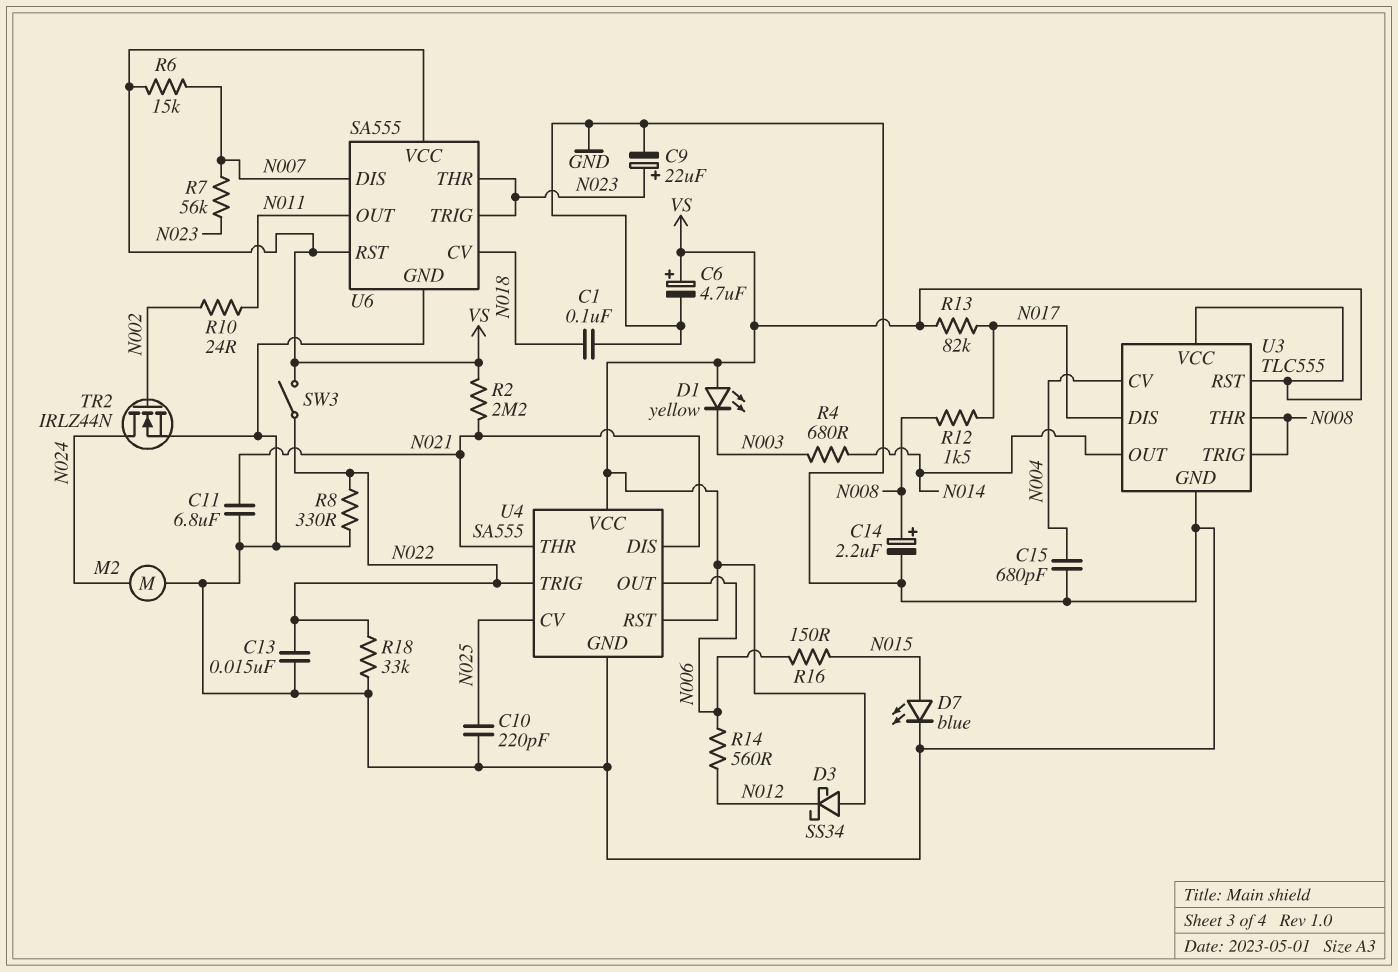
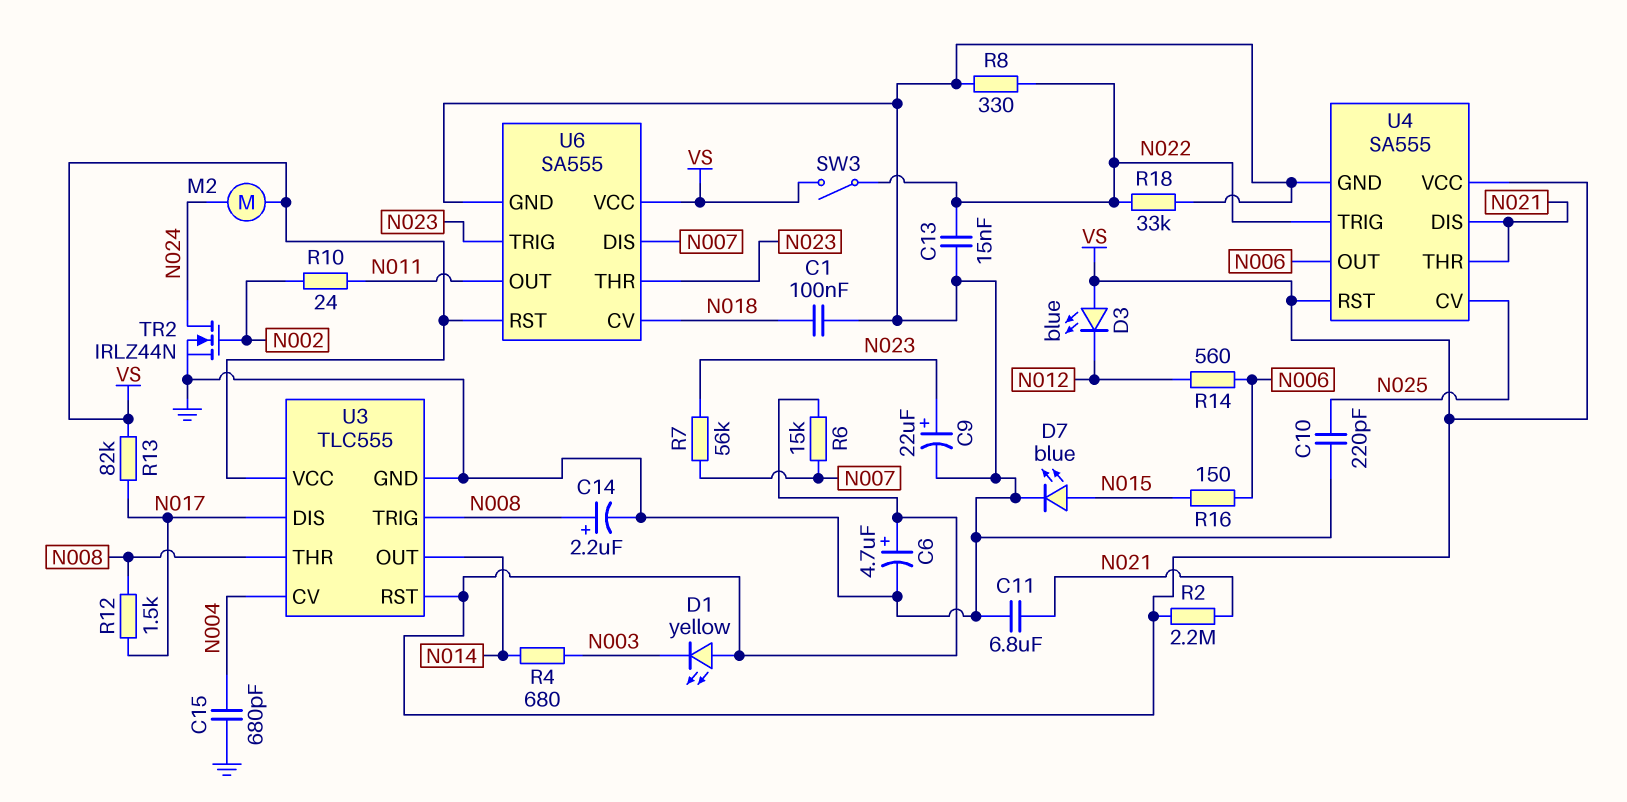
D3: schottky SS34 (A VS, K N012) -> LED blue (A VS, K N012)
M2: motor (GND, N024) -> motor (N024, VS)

